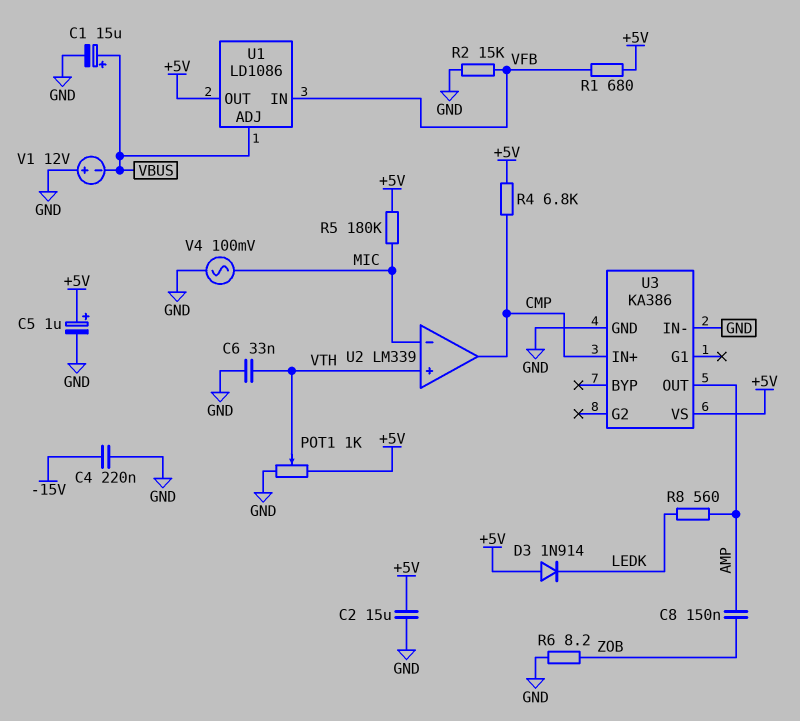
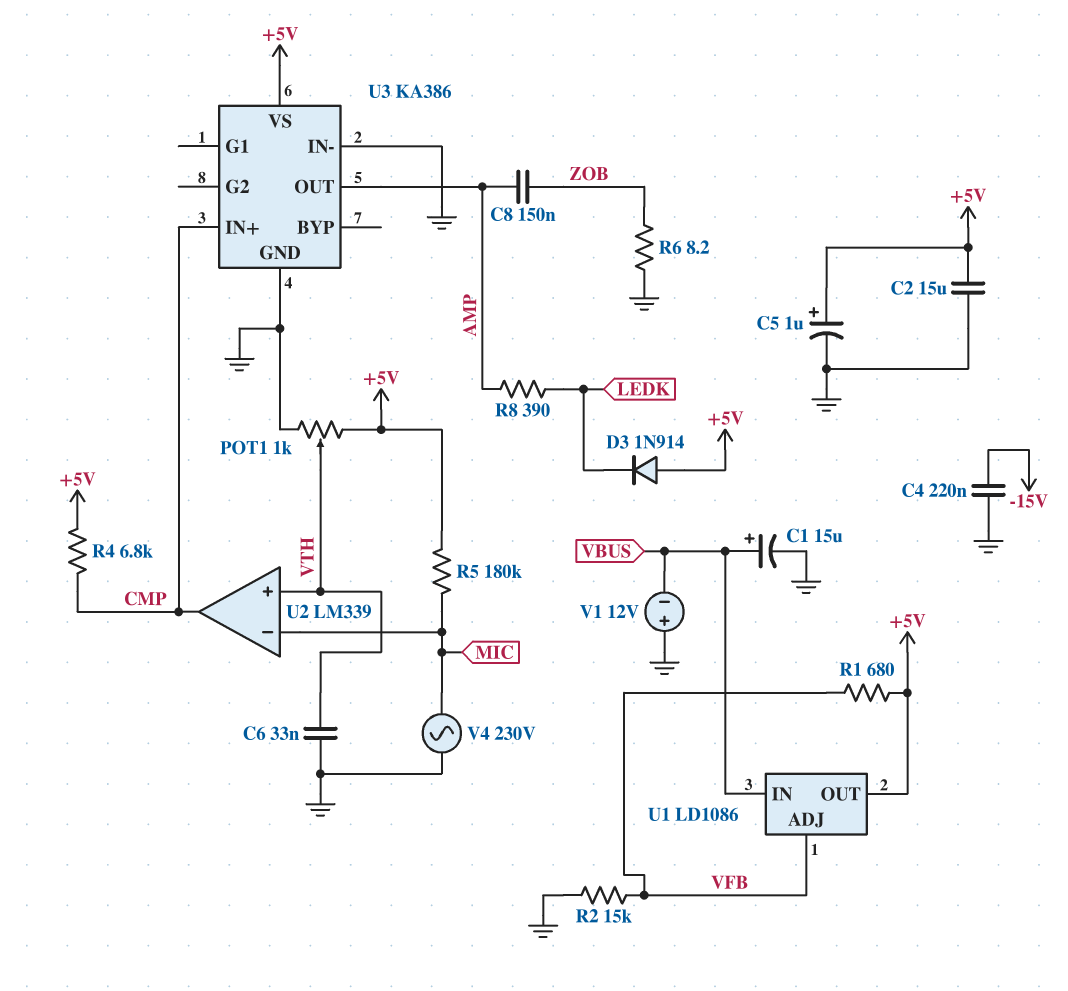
R8: 560 (AMP, LEDK) -> 390 (AMP, LEDK)
U1 pin ADJ: VBUS -> VFB
U1 pin IN: VFB -> VBUS
V4: AC 100mV (GND, MIC) -> AC 230V (GND, MIC)

